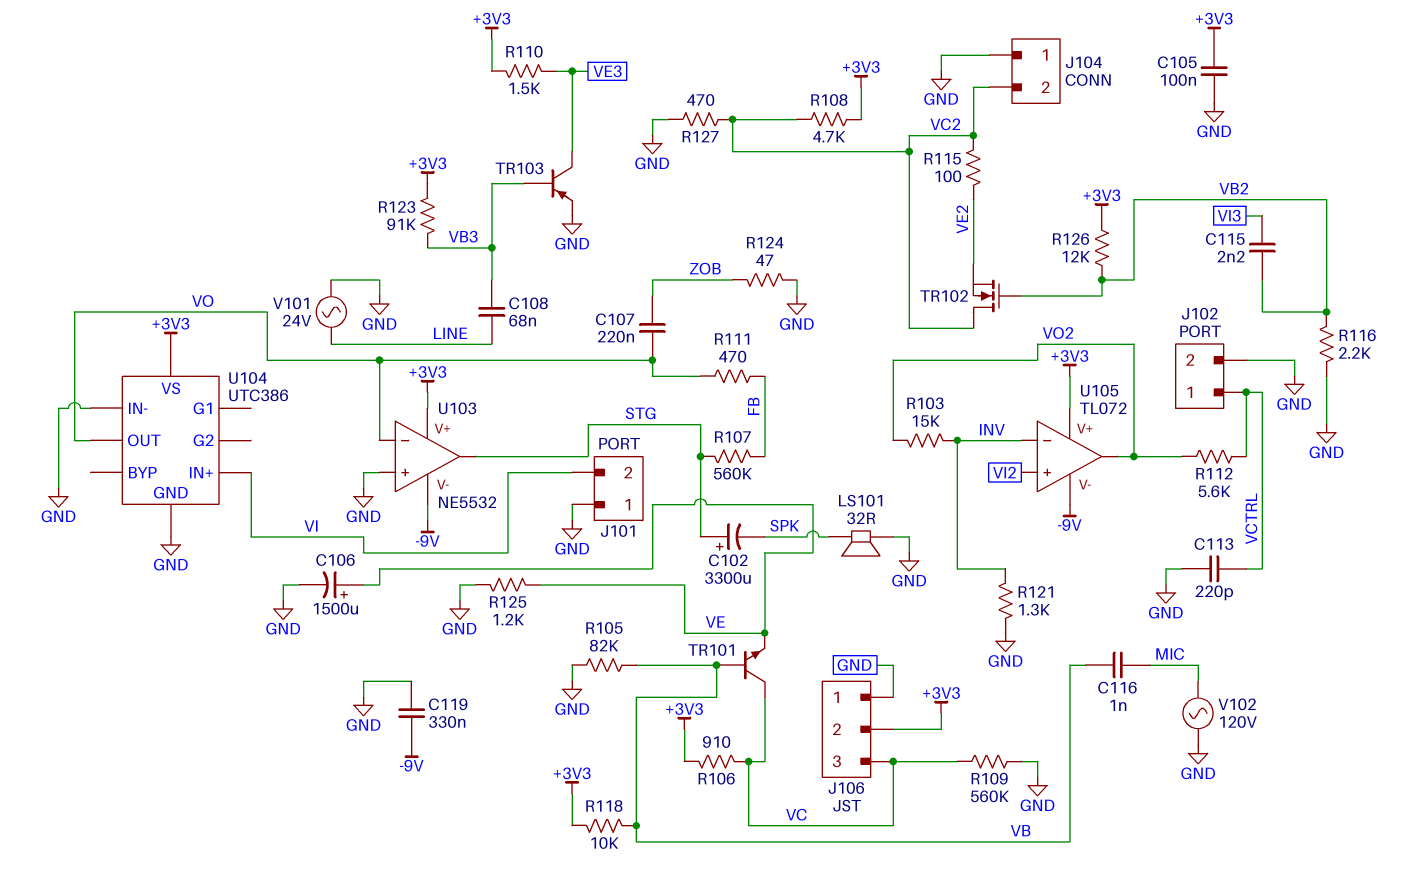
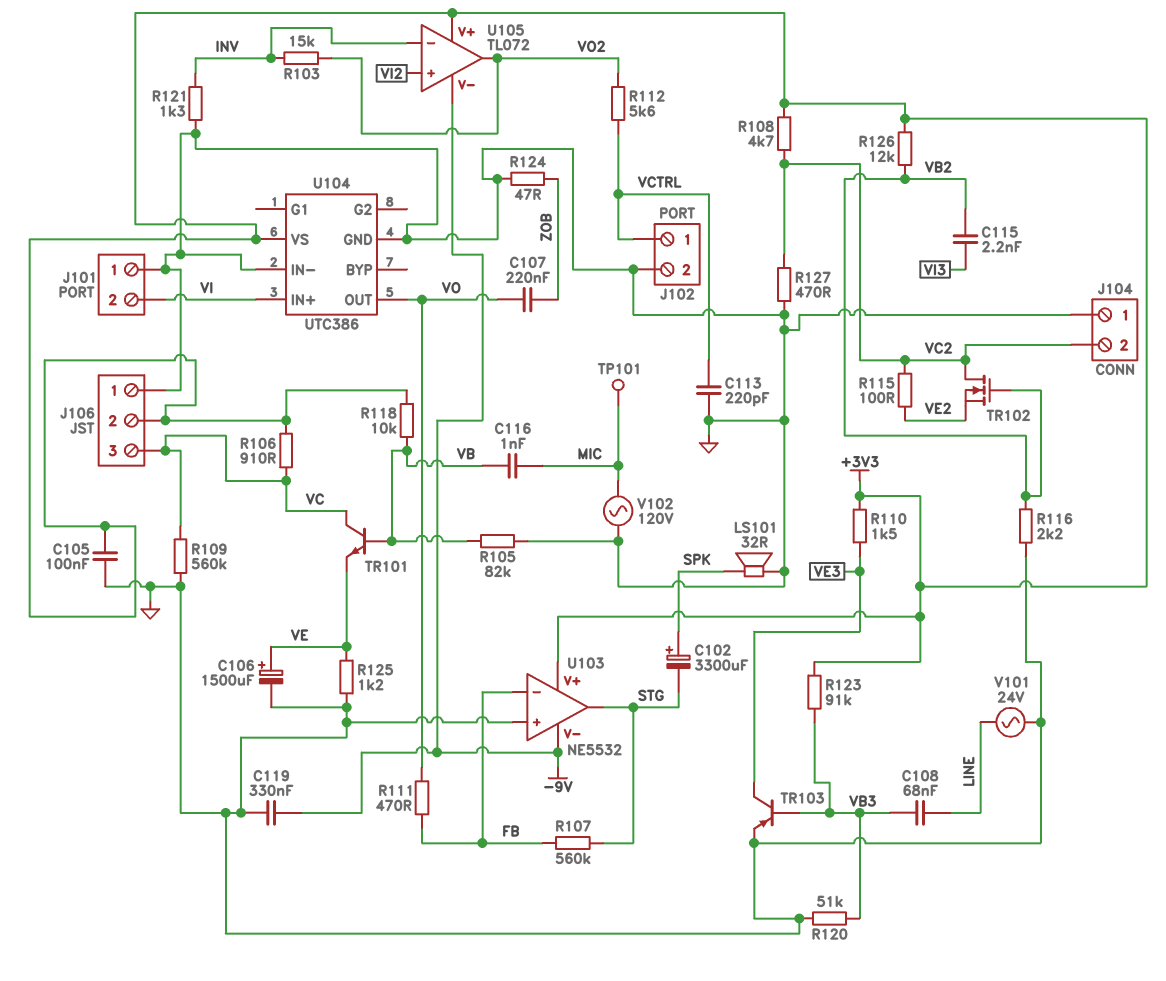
C102: 3300uF (plus STG, minus SPK) -> 3300uF (plus SPK, minus STG)
R120: none -> 51k (GND, VB3)
TP101: none -> test point (MIC)
U103 pin in-: VO -> FB

